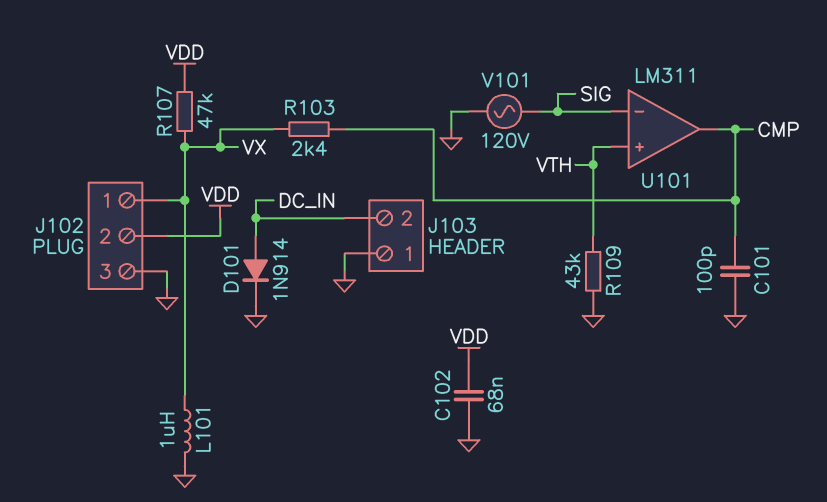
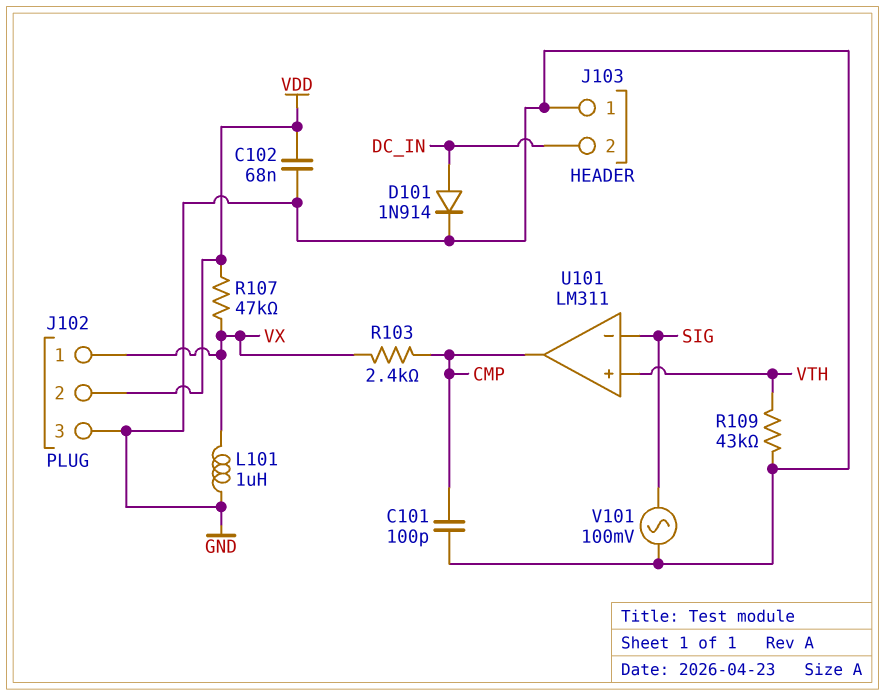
V101: AC 120V (GND, SIG) -> AC 100mV (GND, SIG)

